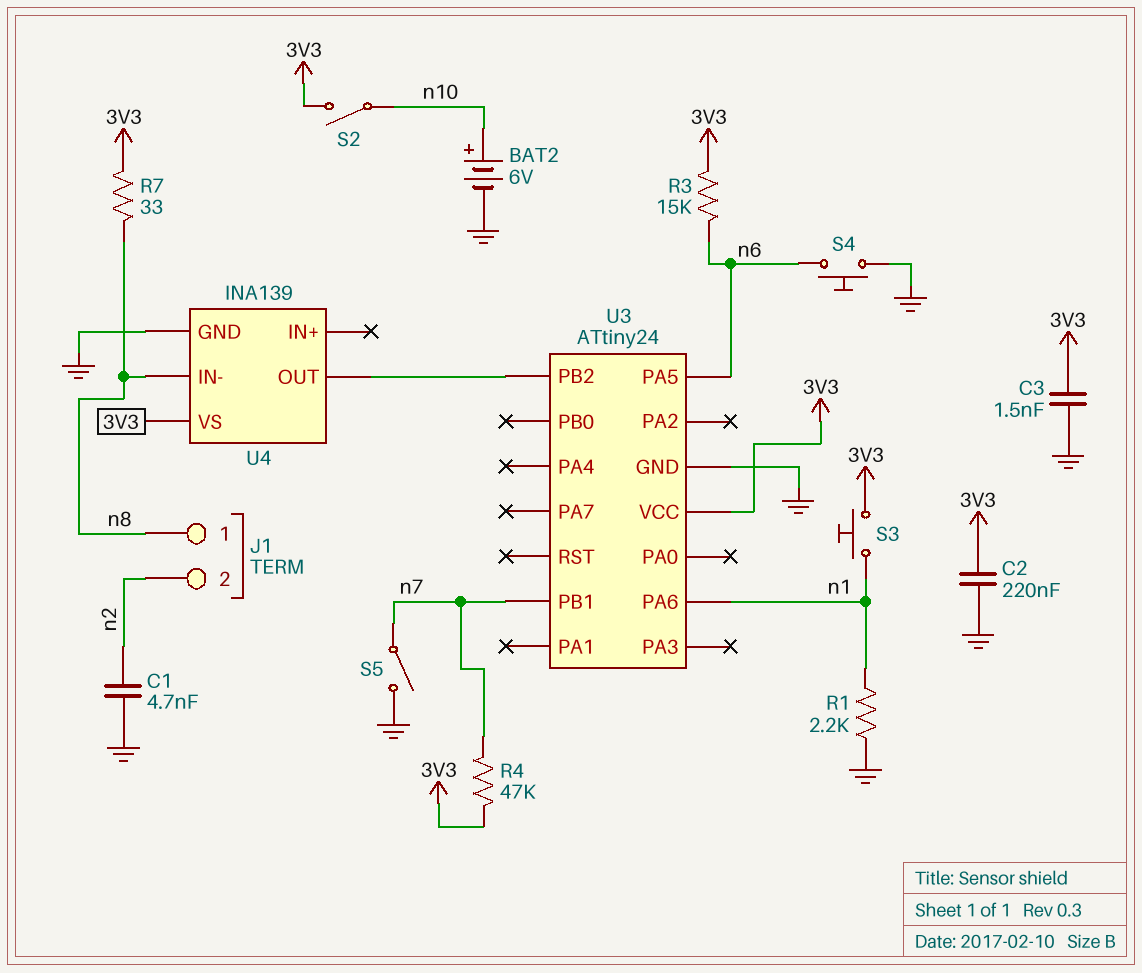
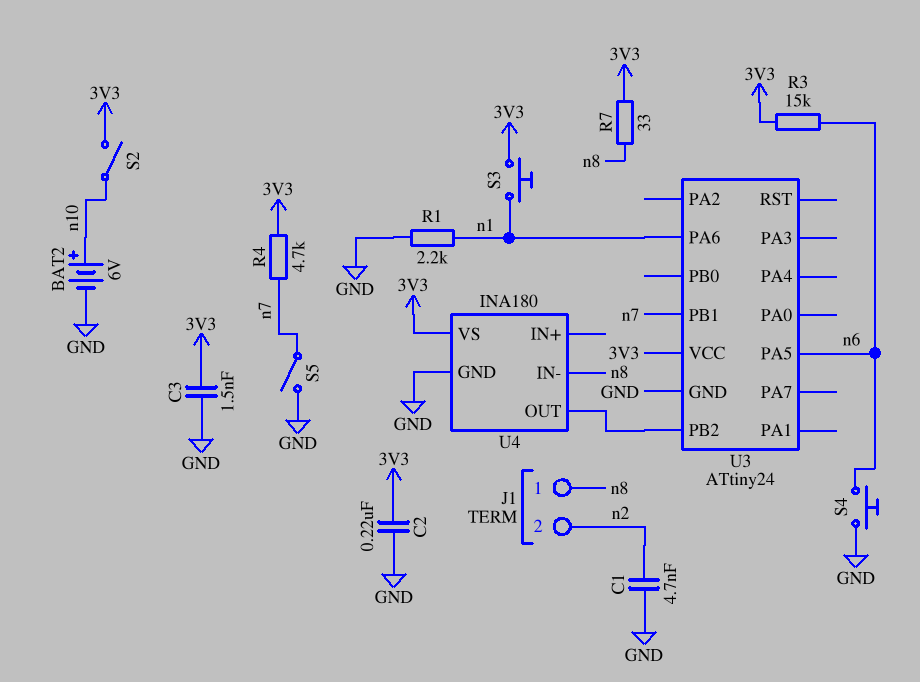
R4: 47k (3V3, n7) -> 4.7k (3V3, n7)
U4: INA139 -> INA180

